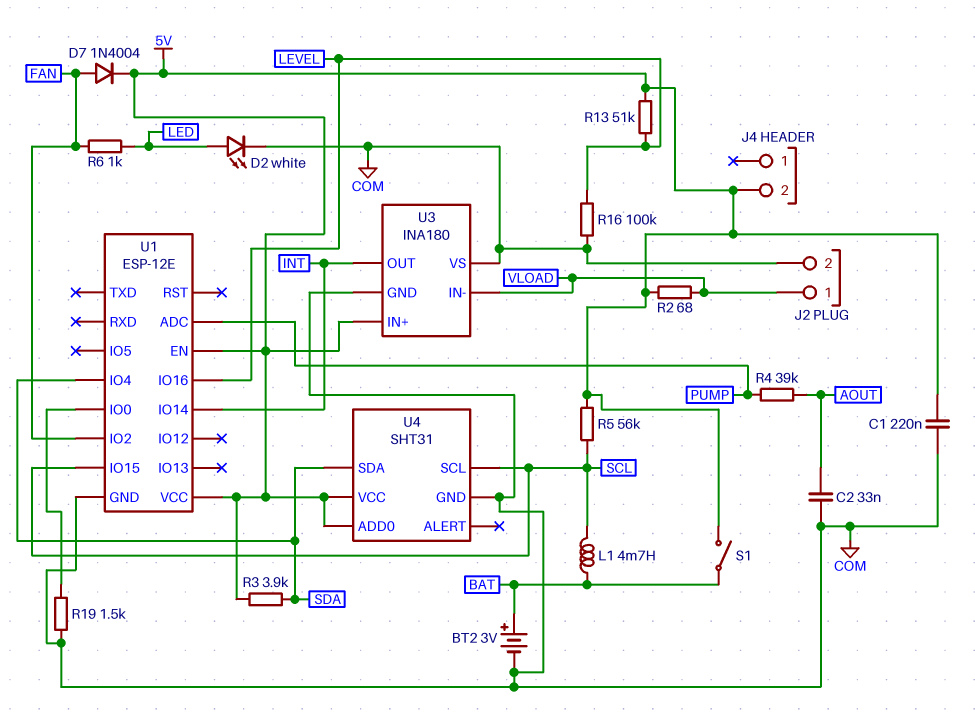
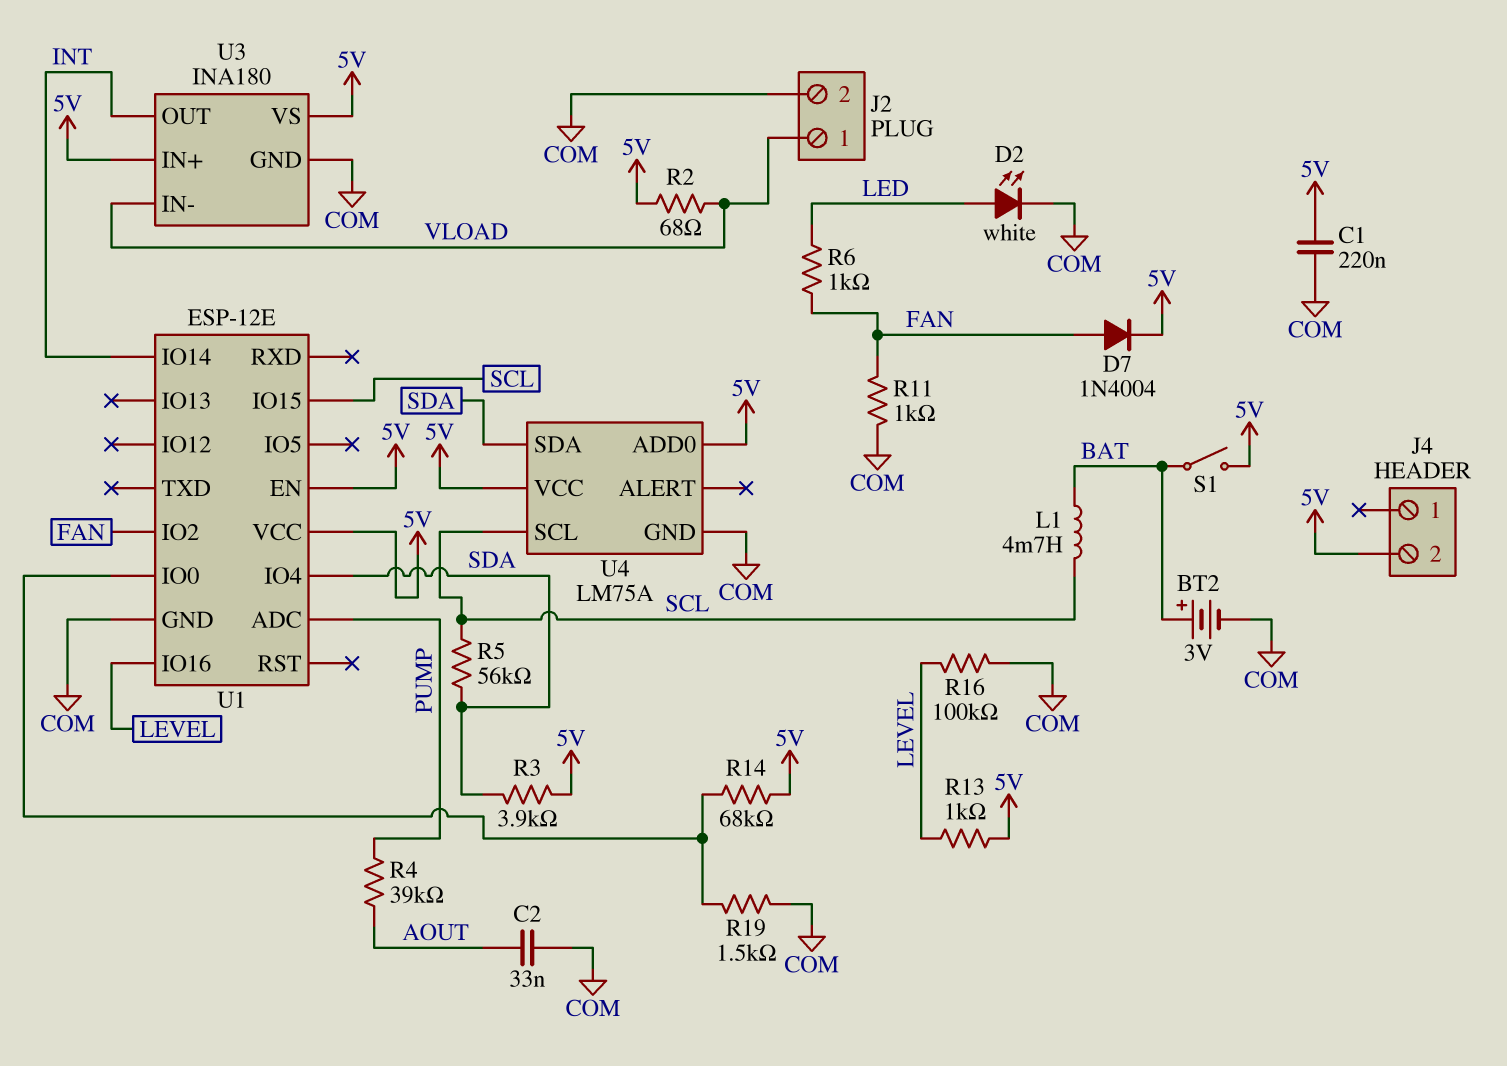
R5: 56k (5V, SCL) -> 56k (SCL, SDA)
R11: none -> 1k (COM, FAN)
R13: 51k (5V, LEVEL) -> 1k (5V, LEVEL)
R14: none -> 68k (5V, U1/IO0)
U3 pin VS: COM -> 5V
U4: SHT31 -> LM75A

